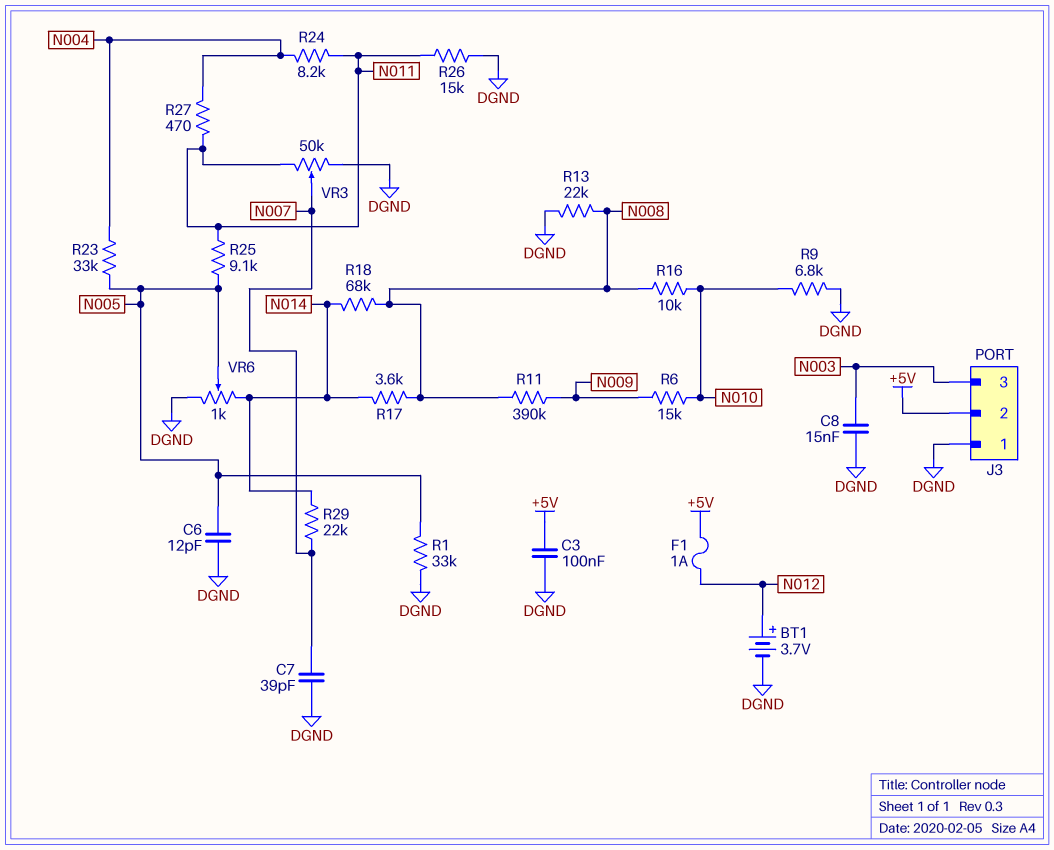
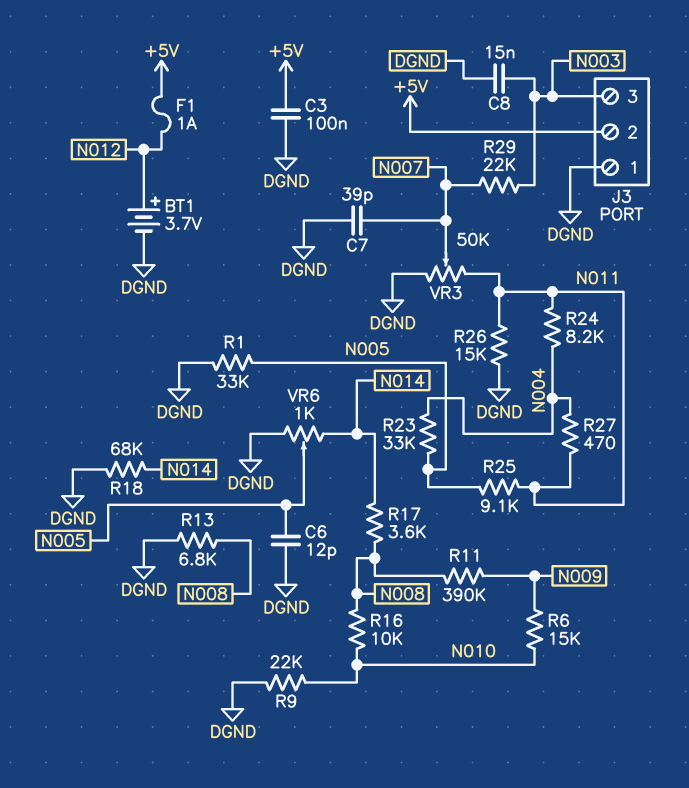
R9: 6.8k (DGND, N010) -> 22k (DGND, N010)
R13: 22k (DGND, N008) -> 6.8k (DGND, N008)
R18: 68k (N008, N014) -> 68k (DGND, N014)
R29: 22k (N007, N014) -> 22k (N003, N007)

